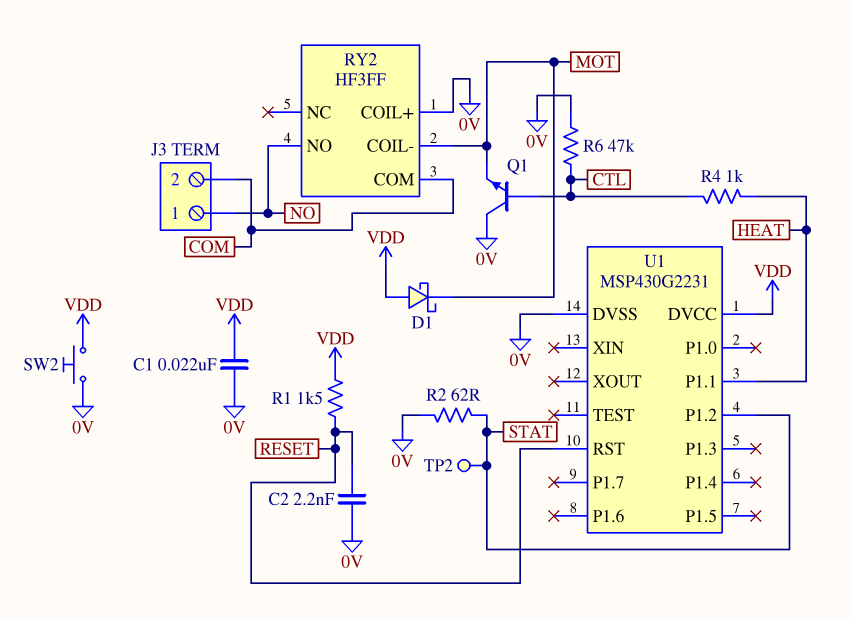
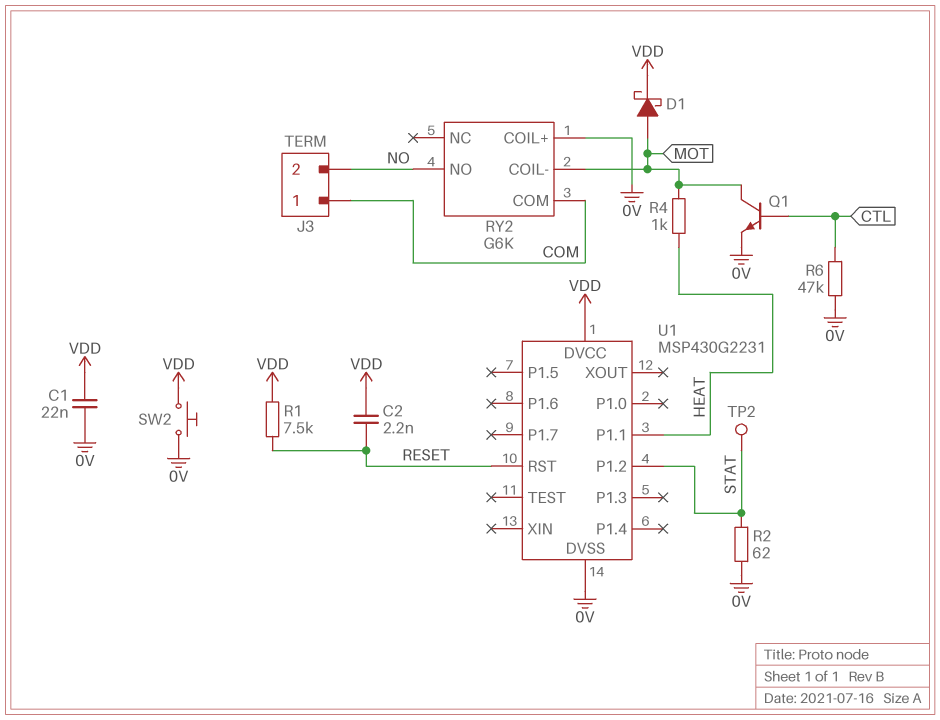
C2: 2.2nF (0V, RESET) -> 2.2nF (RESET, VDD)
D1: schottky (A VDD, K MOT) -> schottky (A MOT, K VDD)
J3 pin 1: NO -> COM
J3 pin 2: COM -> NO
Q1: NPN (B CTL, C 0V, E MOT) -> NPN (B CTL, C MOT, E 0V)
R1: 1.5k (RESET, VDD) -> 7.5k (RESET, VDD)
R4: 1k (CTL, HEAT) -> 1k (HEAT, MOT)
RY2: HF3FF -> G6K

